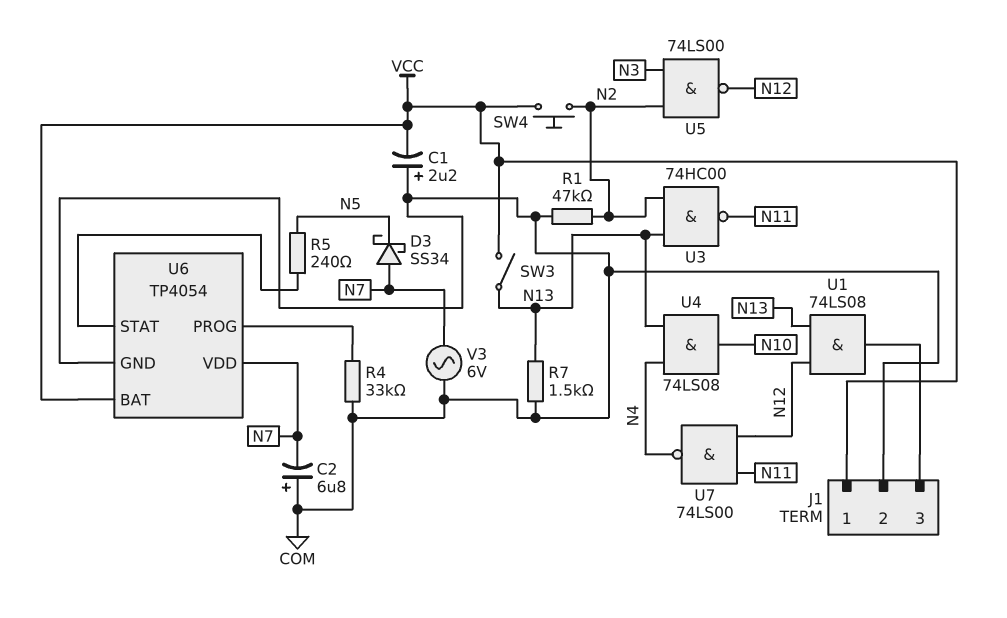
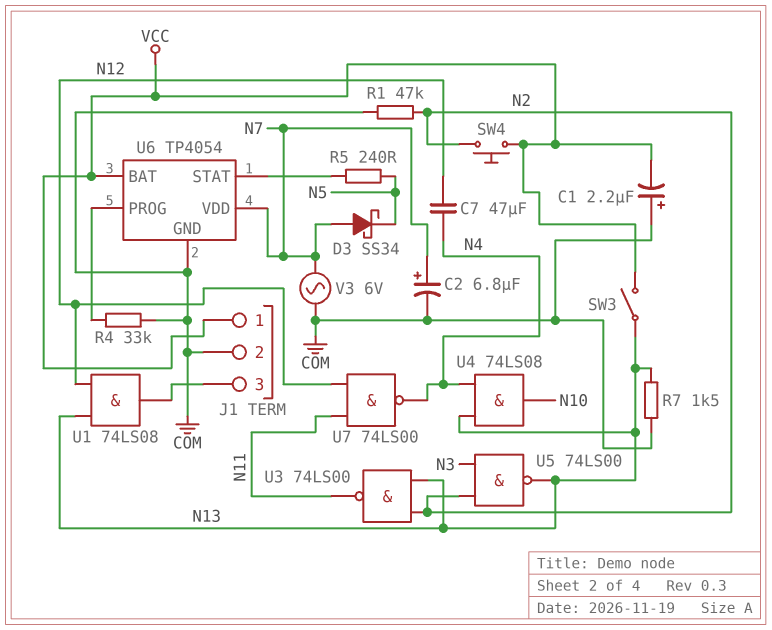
C2: 6.8uF (plus COM, minus N7) -> 6.8uF (plus N7, minus COM)
C7: none -> 47uF (N4, N12)
U3: NAND 74HC00 (in N2, in N13, out N11) -> NAND 74LS00 (in N2, in N13, out N11)
U5: NAND 74LS00 (in N2, in N3, out N12) -> NAND 74LS00 (in N2, in N3, out N13)

